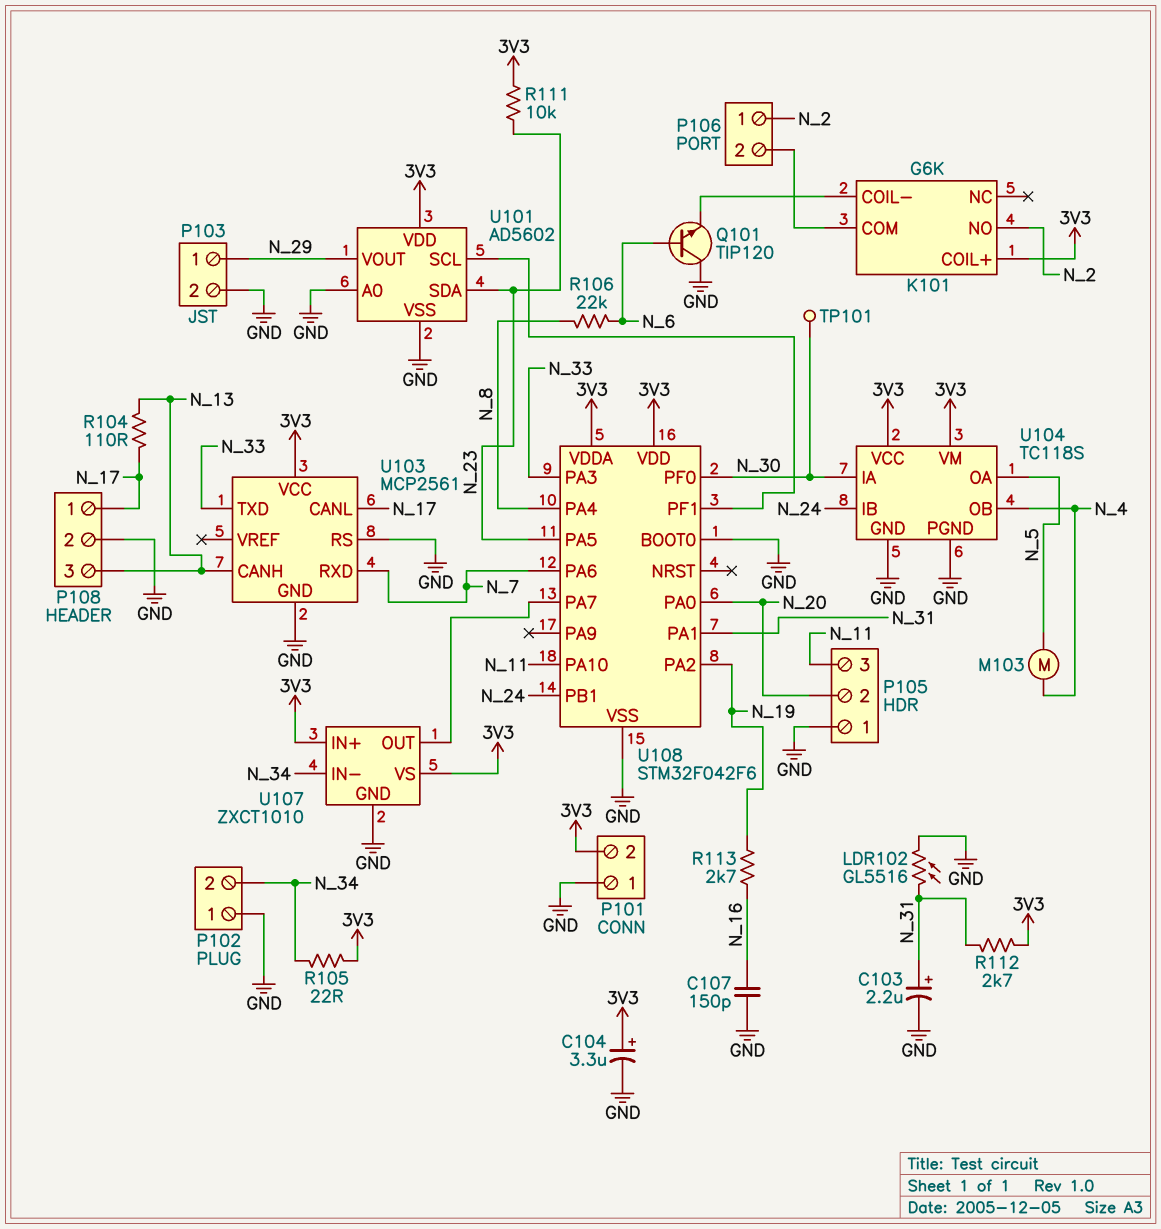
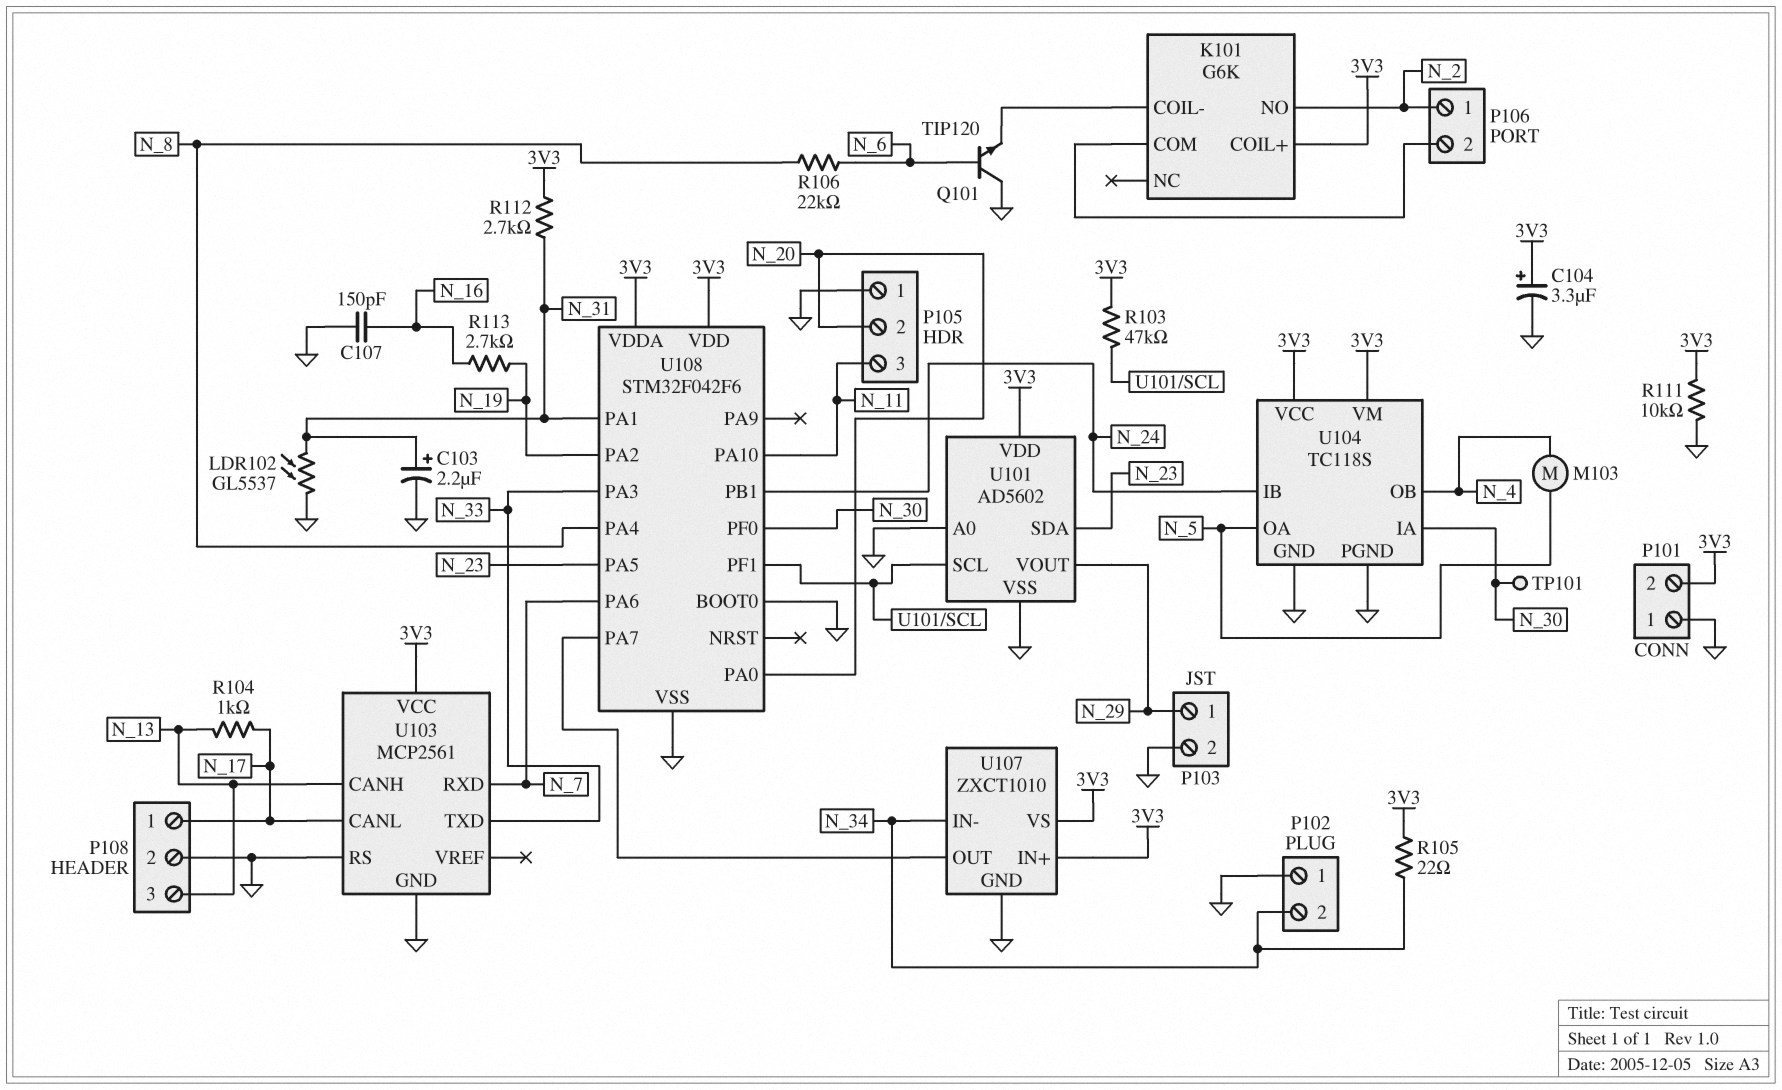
LDR102: GL5516 (GND, N_31) -> GL5537 (GND, N_31)
R103: none -> 47k (3V3, U101/SCL)
R104: 110 (N_13, N_17) -> 1k (N_13, N_17)
R111: 10k (3V3, N_23) -> 10k (3V3, GND)

